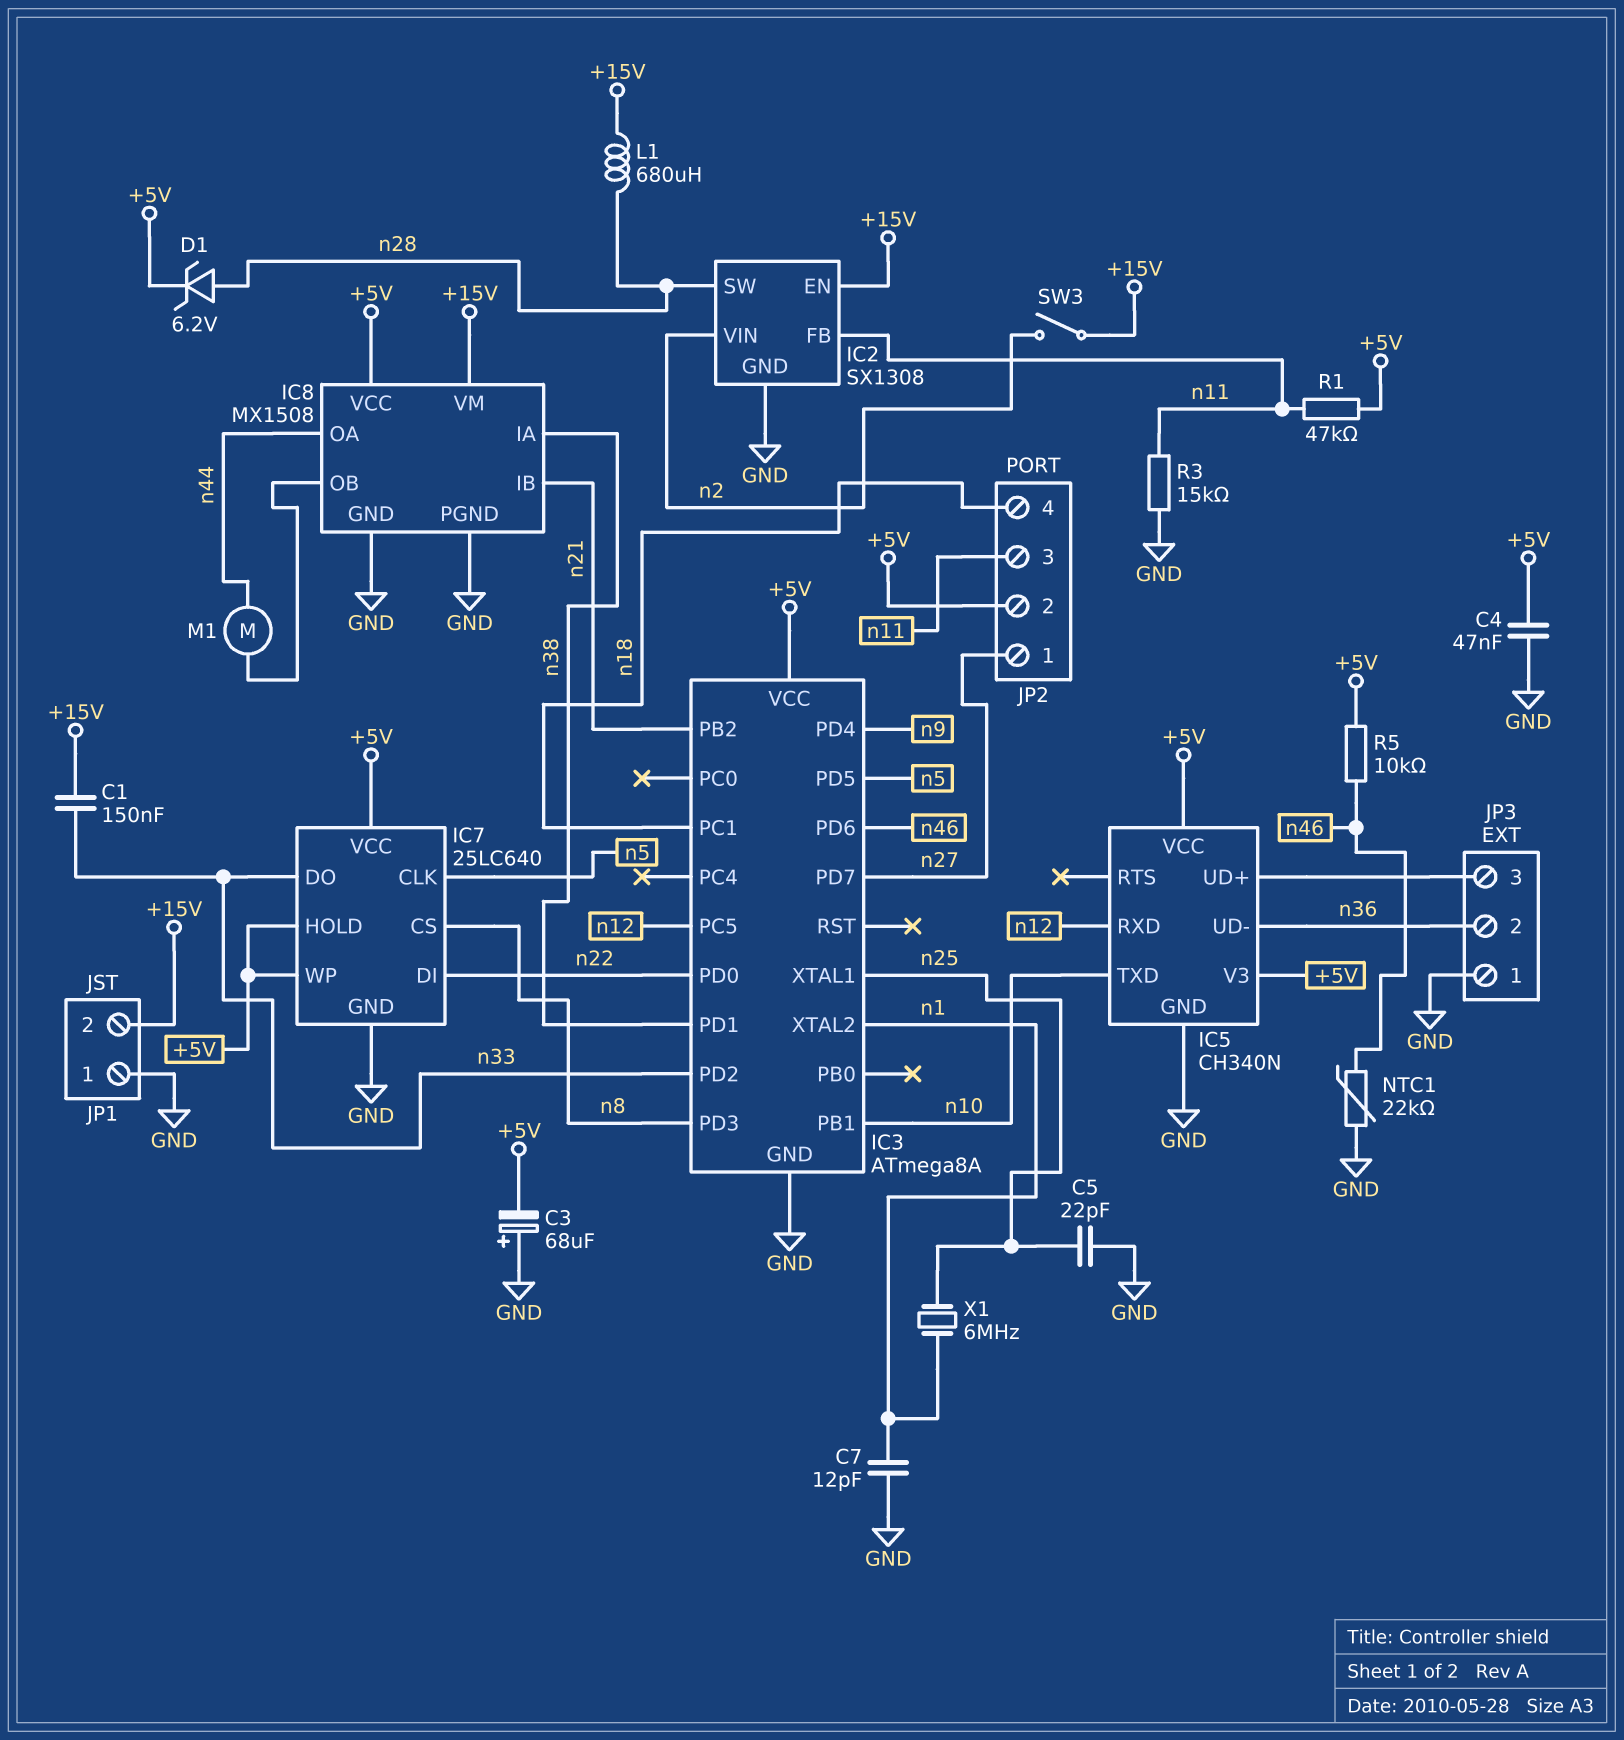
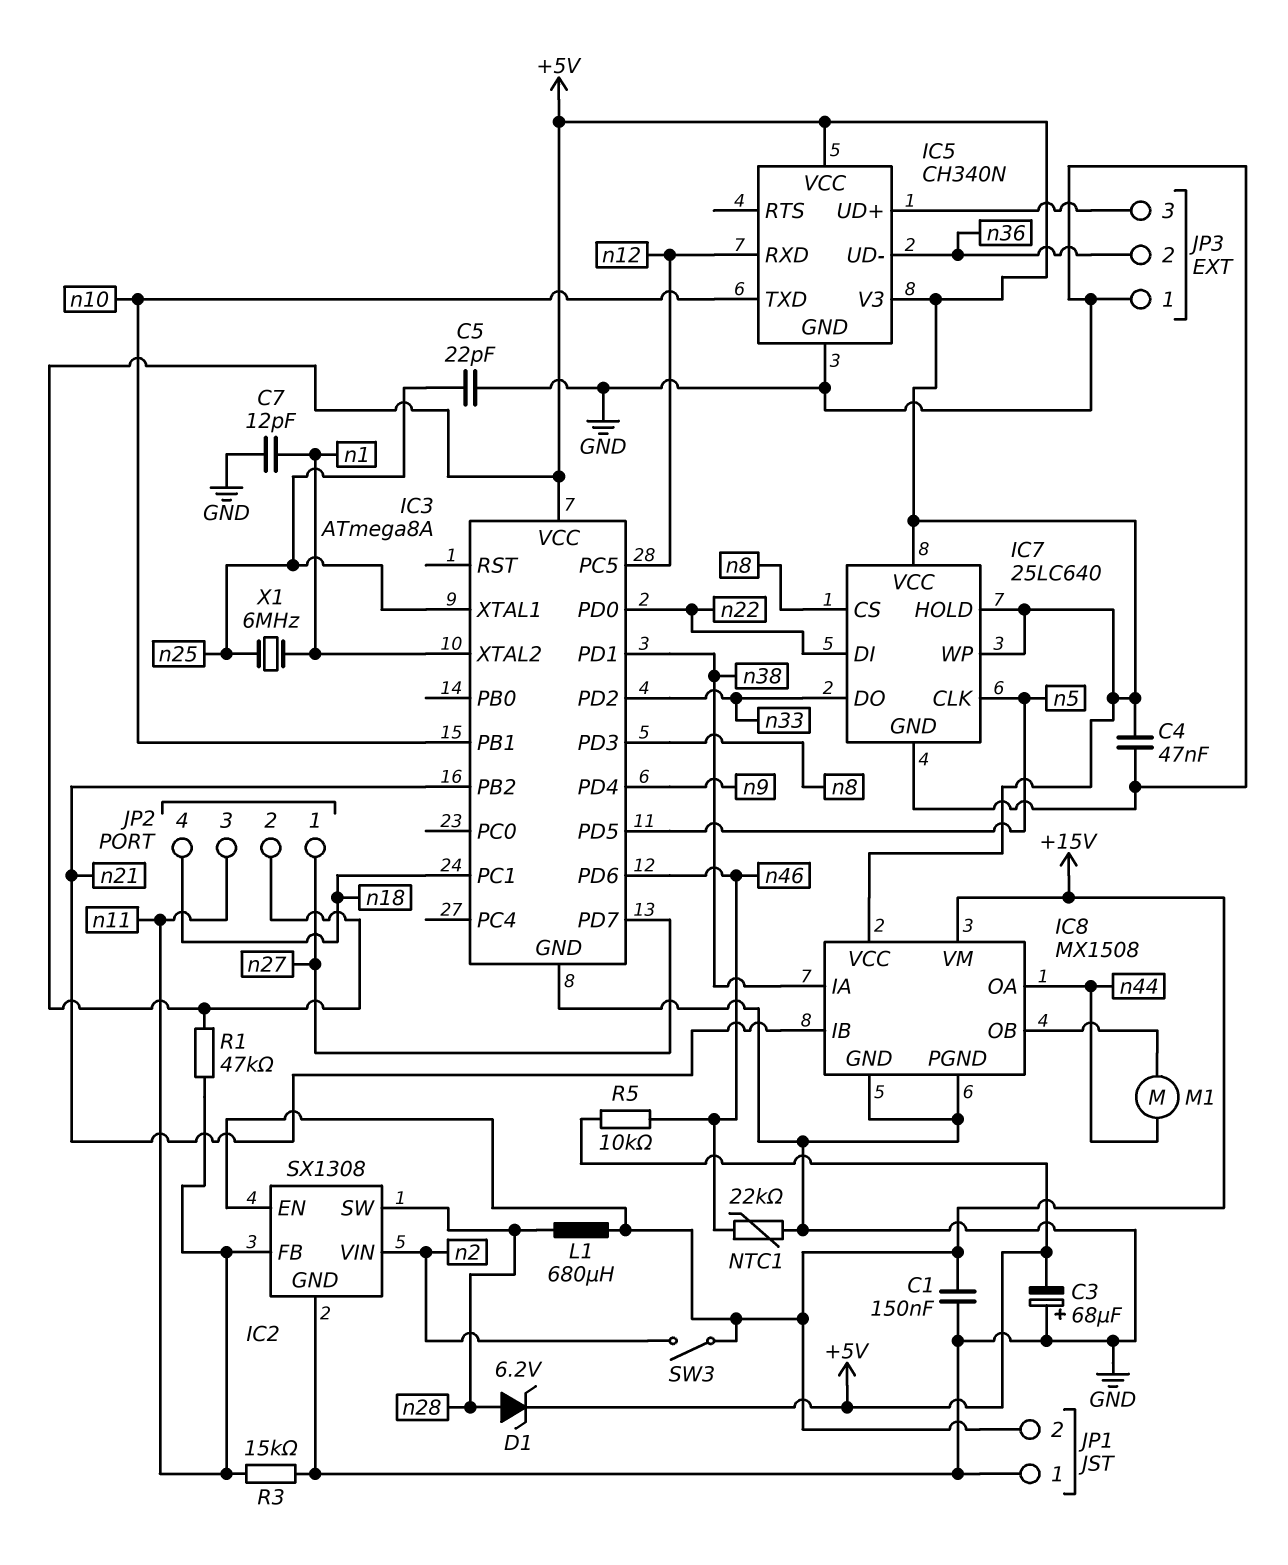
C1: 150nF (+15V, n33) -> 150nF (+15V, GND)

